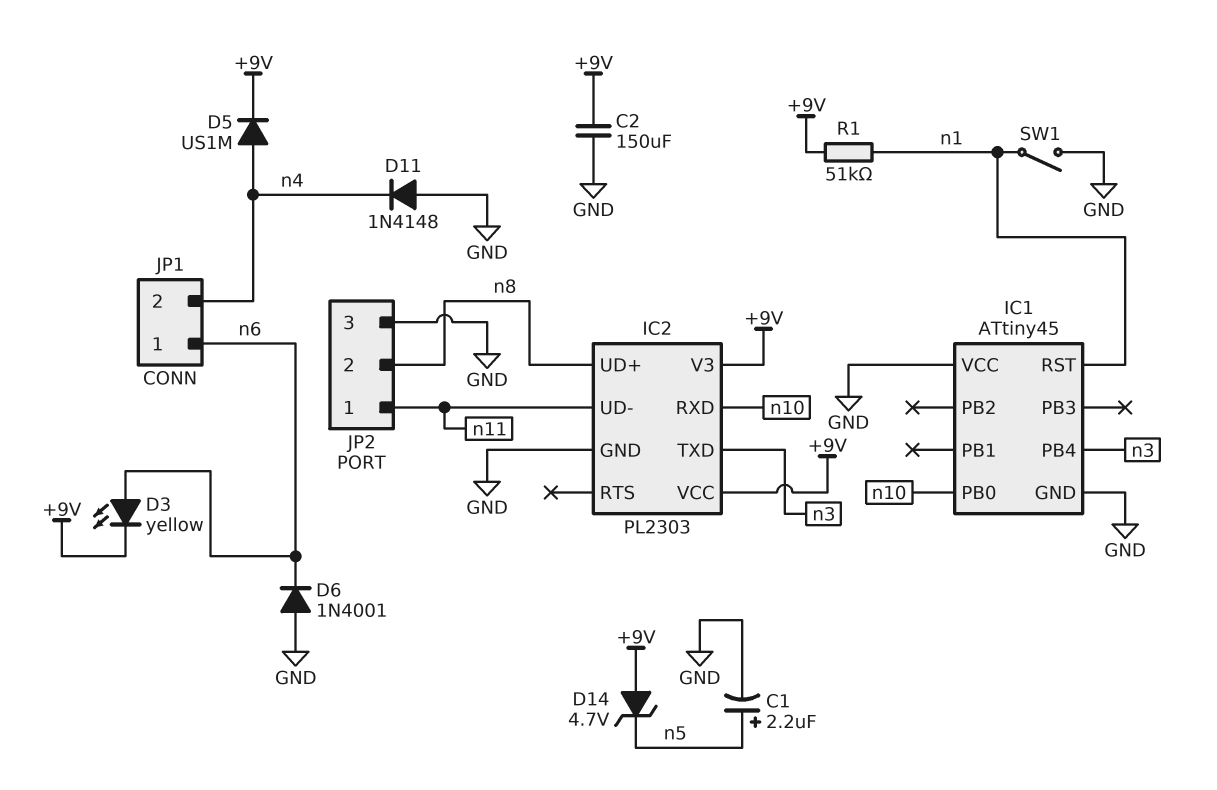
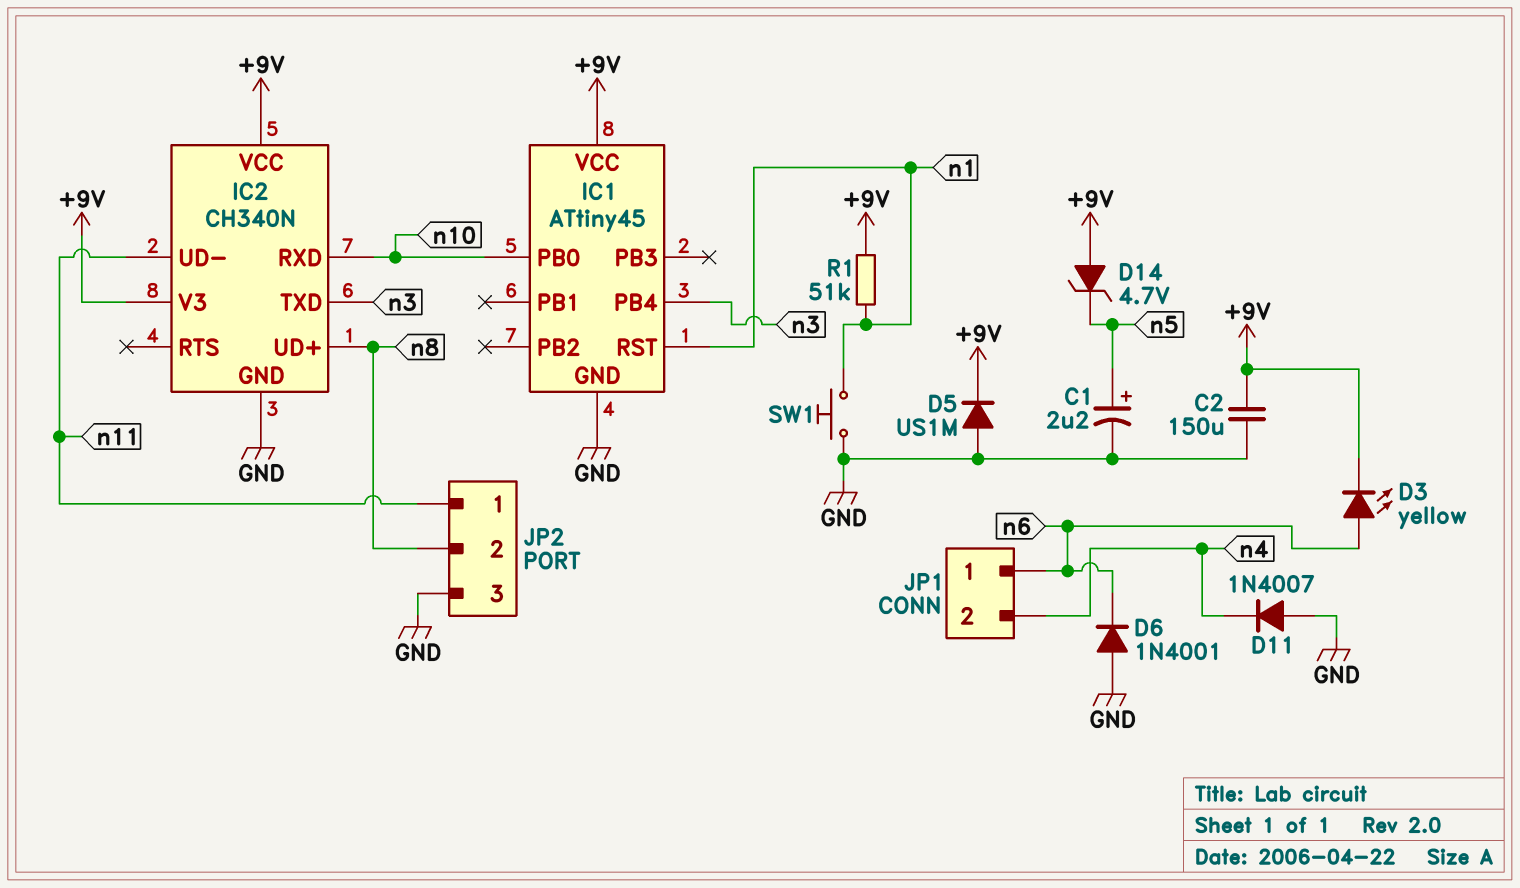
D5: diode US1M (A n4, K +9V) -> diode US1M (A GND, K +9V)
D11: diode 1N4148 (A GND, K n4) -> diode 1N4007 (A GND, K n4)
IC1 pin VCC: GND -> +9V
IC2: PL2303 -> CH340N
SW1: switch (GND, n1) -> button (GND, n1)

